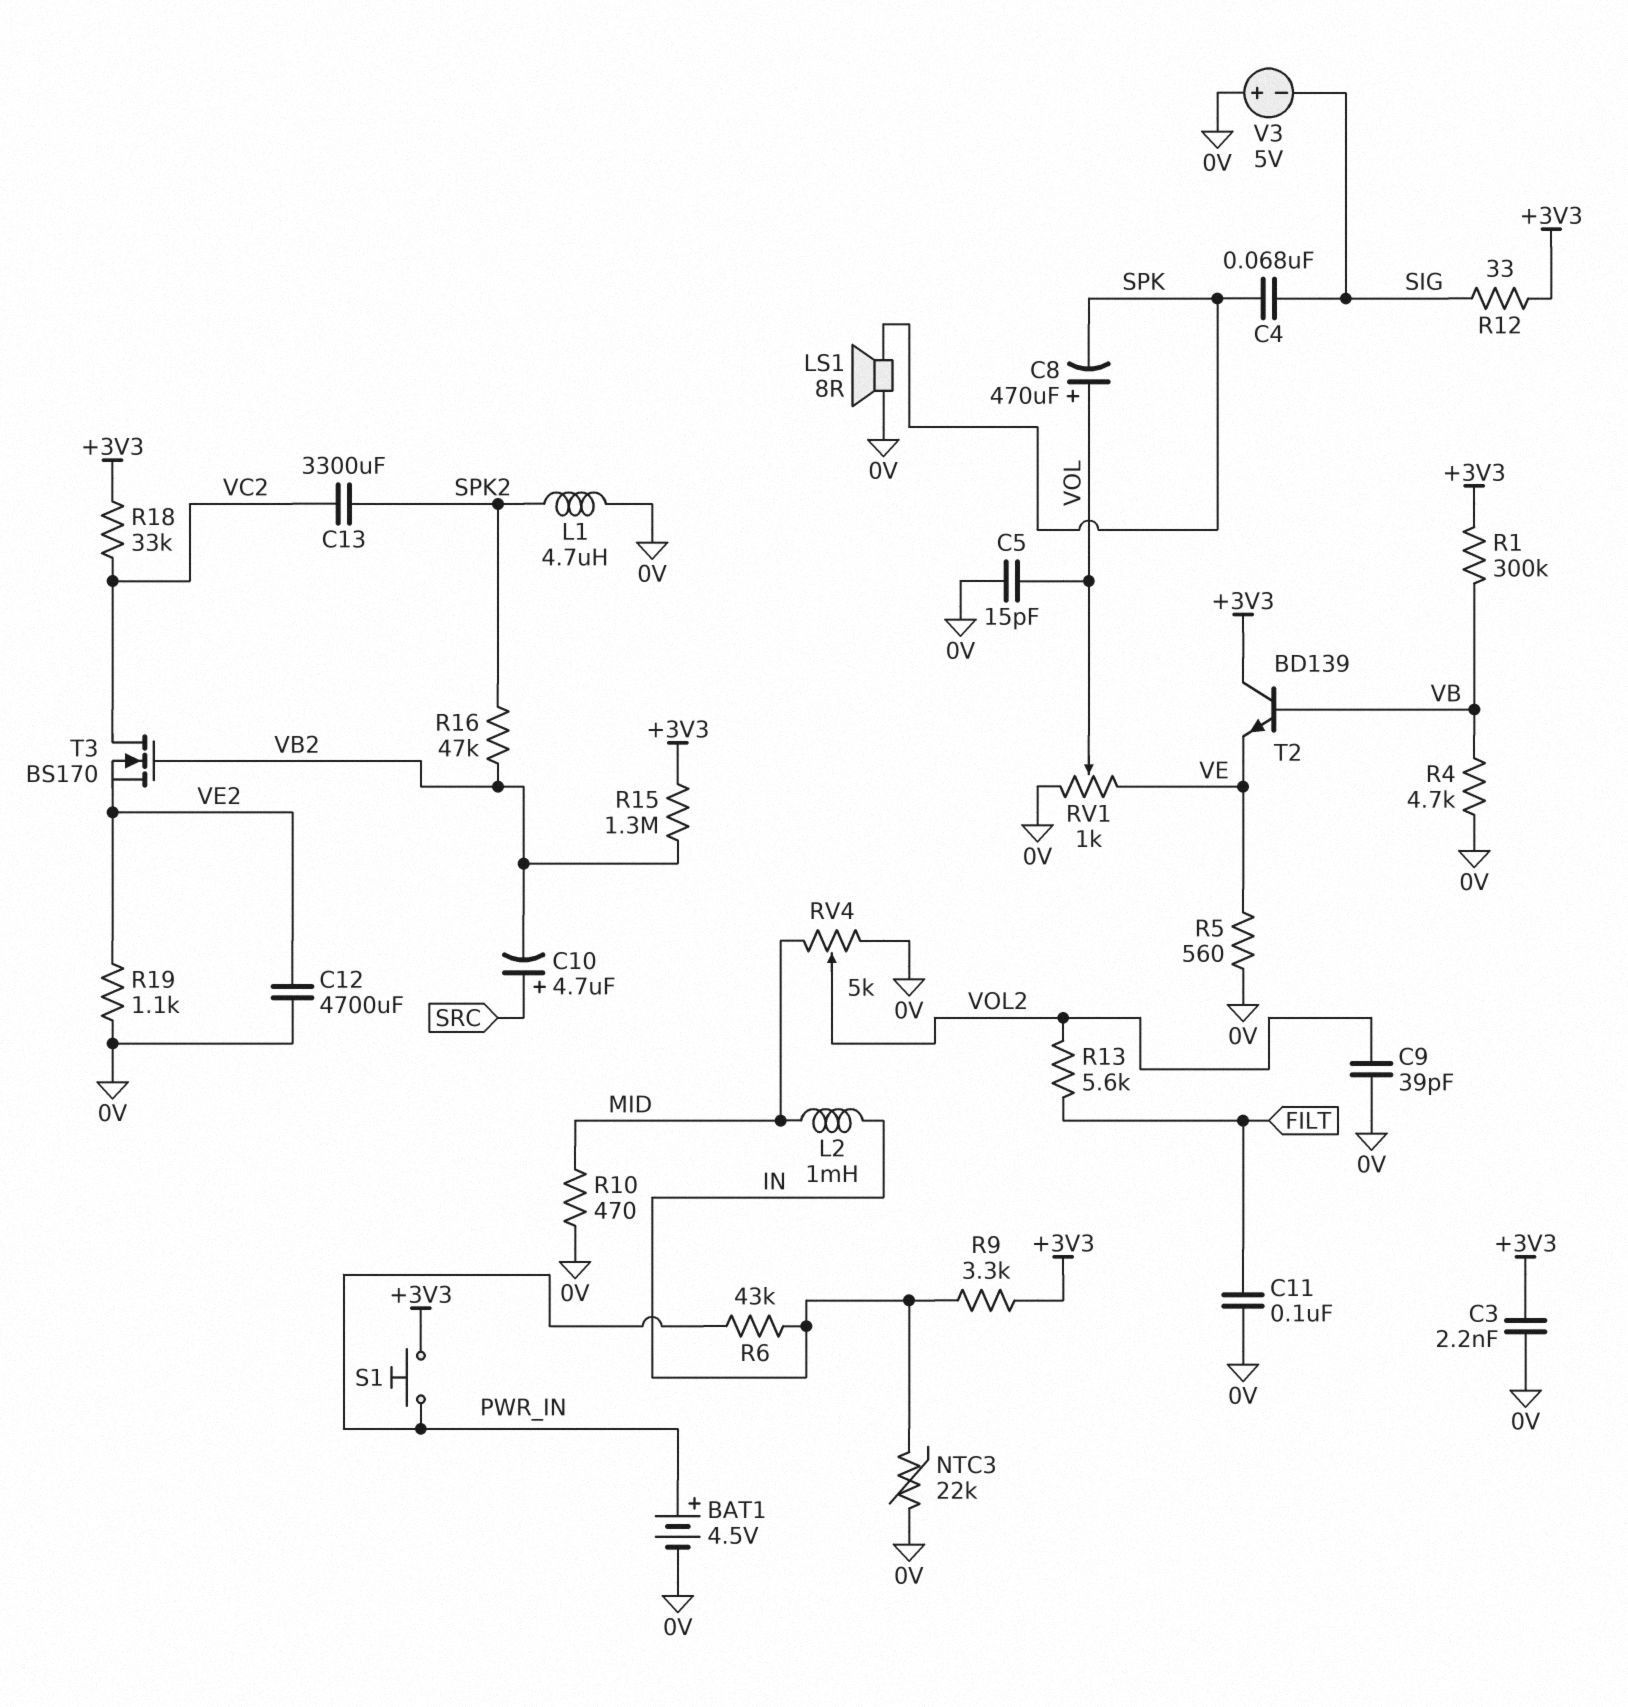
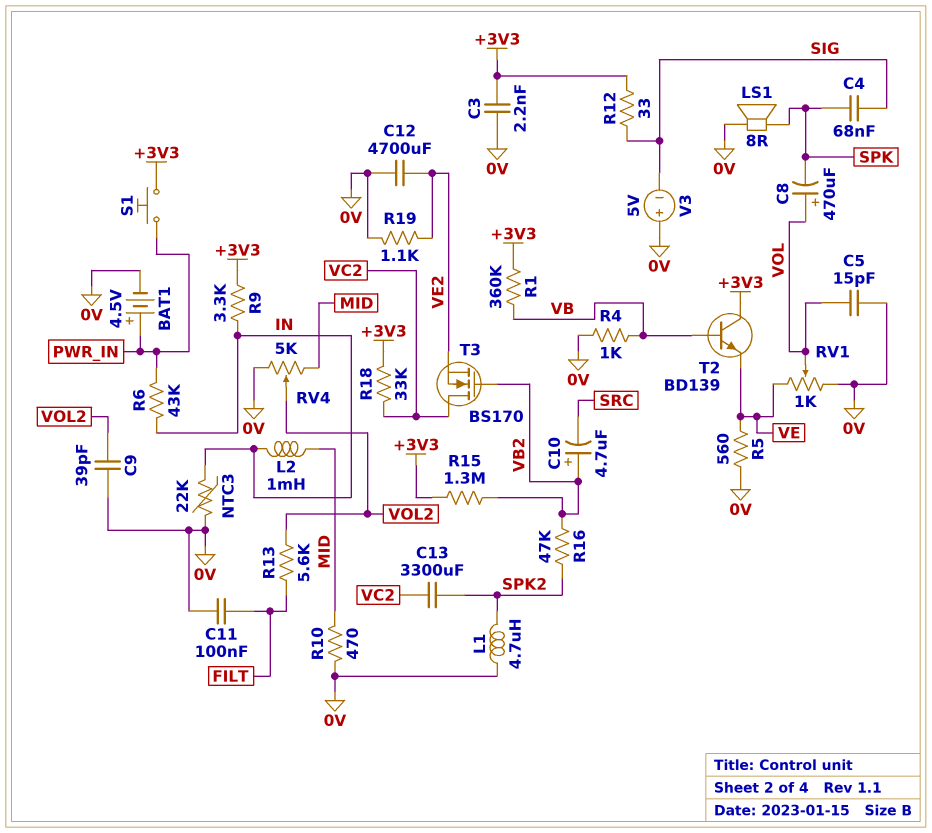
C10: 4.7uF (plus SRC, minus VB2) -> 4.7uF (plus VB2, minus SRC)
R1: 300k (+3V3, VB) -> 360k (+3V3, VB)
R4: 4.7k (0V, VB) -> 1k (0V, VB)

